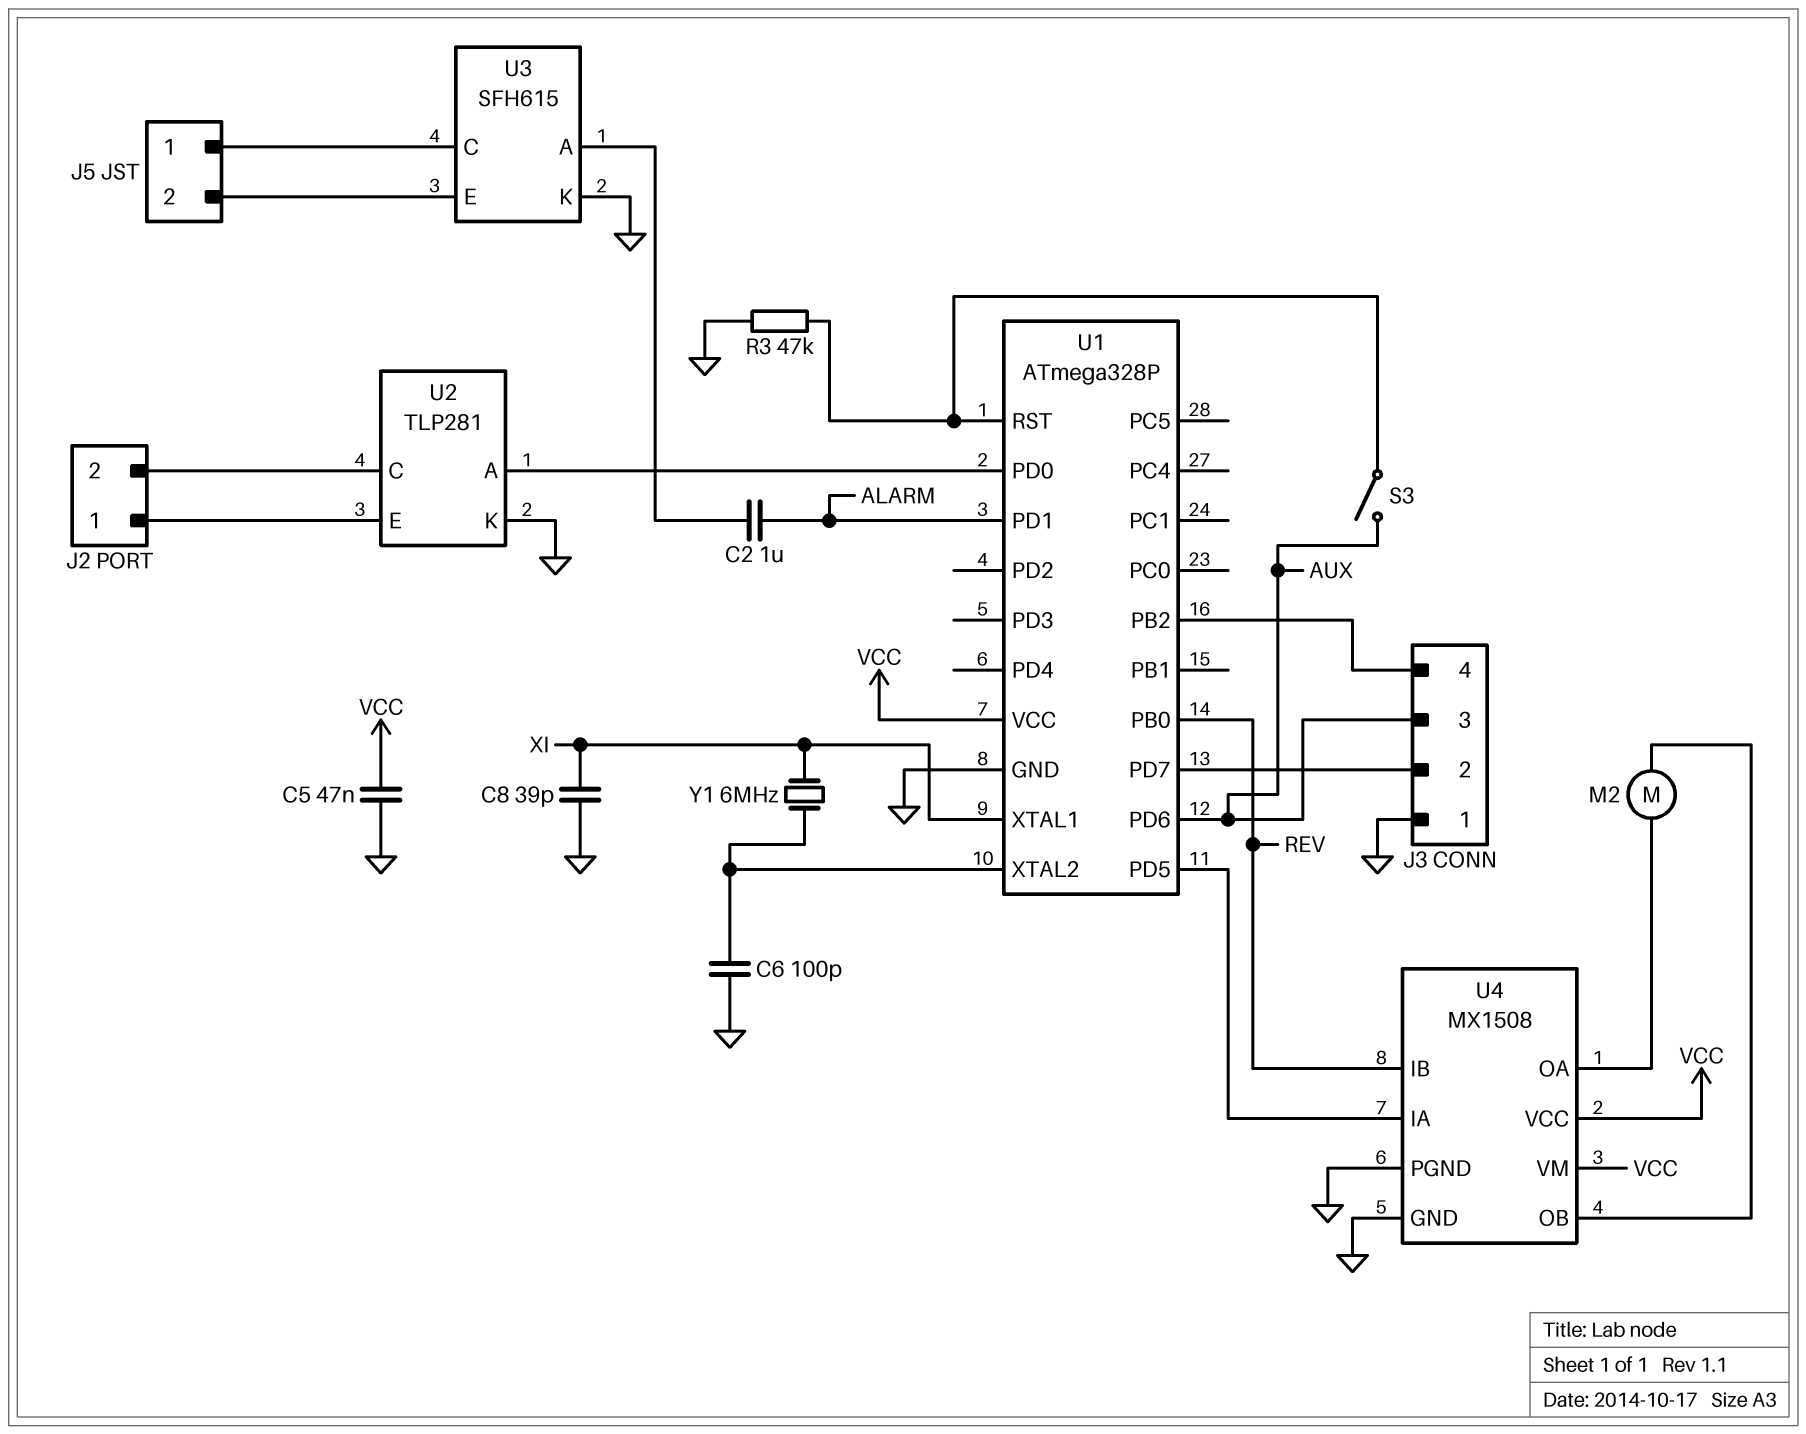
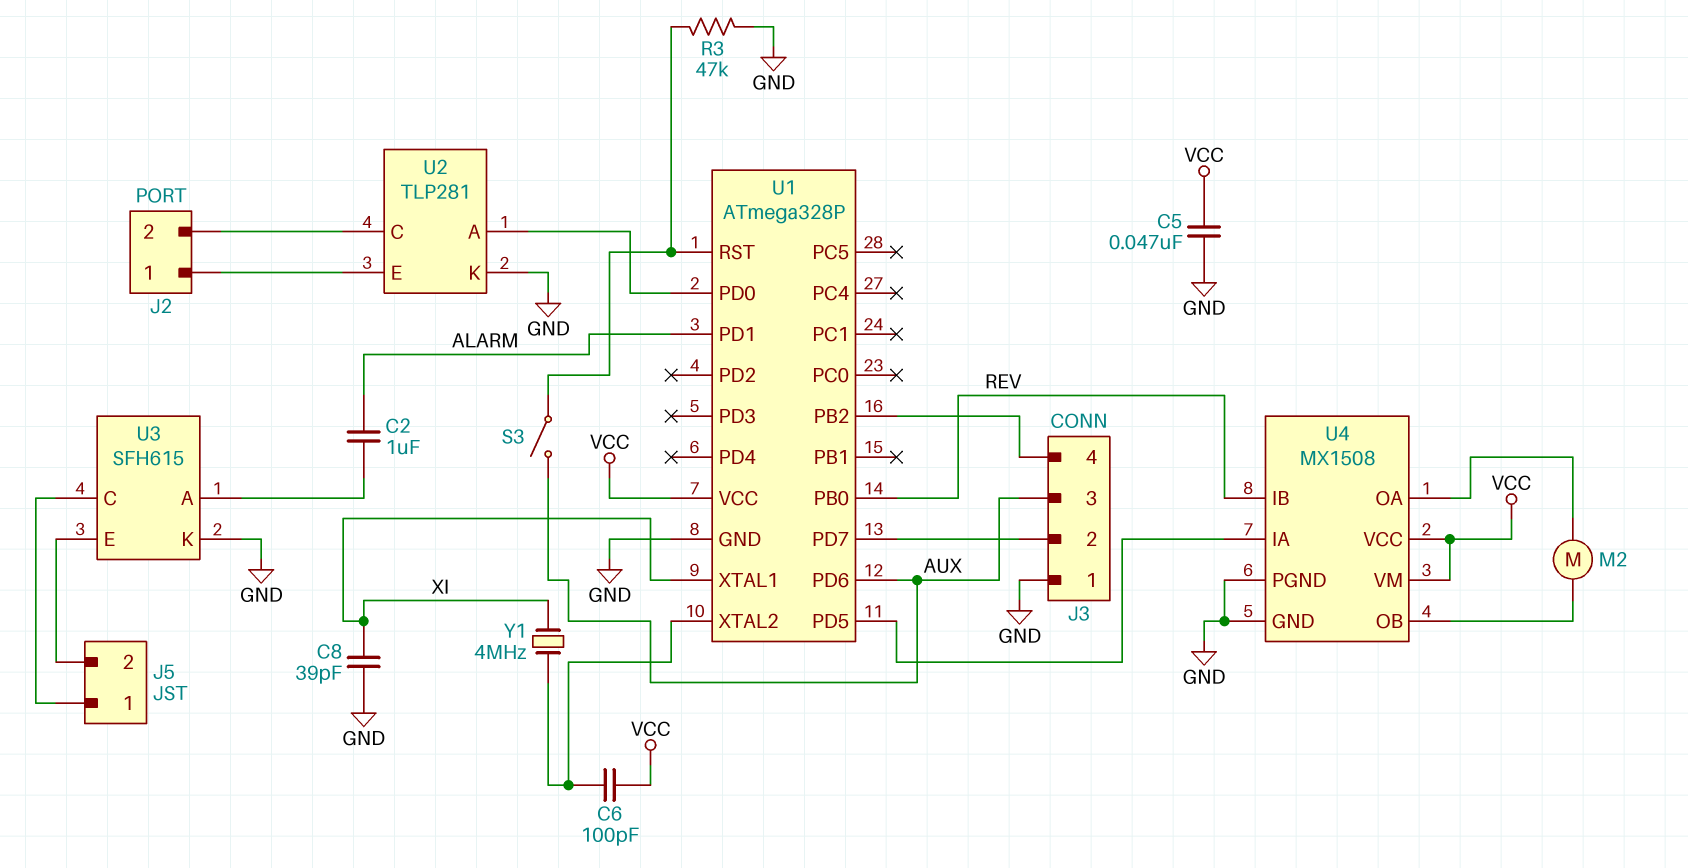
C6: 100pF (GND, U1/XTAL2) -> 100pF (U1/XTAL2, VCC)
Y1: 6MHz (U1/XTAL2, XI) -> 4MHz (U1/XTAL2, XI)

